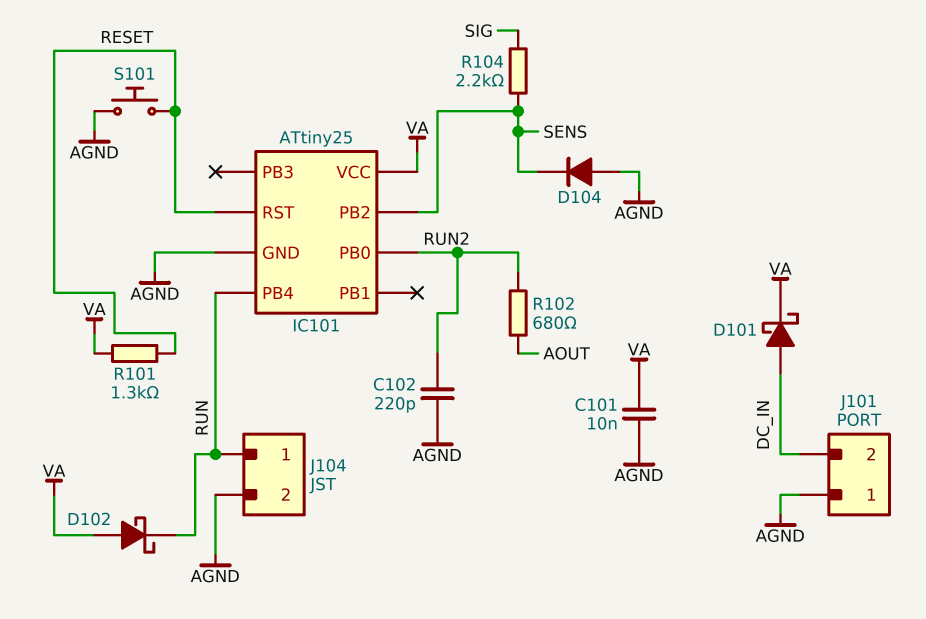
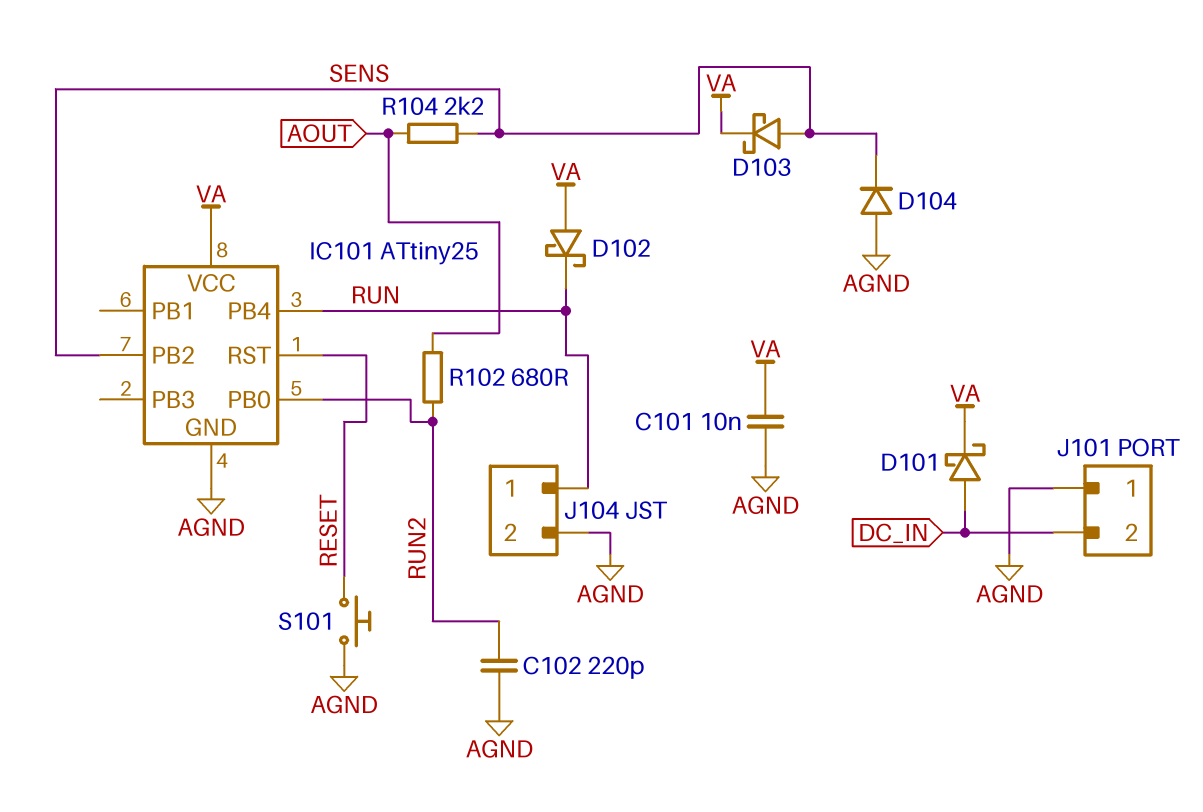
D103: none -> schottky (A SENS, K VA)
R101: 1.3k (RESET, VA) -> none
R104: 2.2k (SENS, SIG) -> 2.2k (AOUT, SENS)

